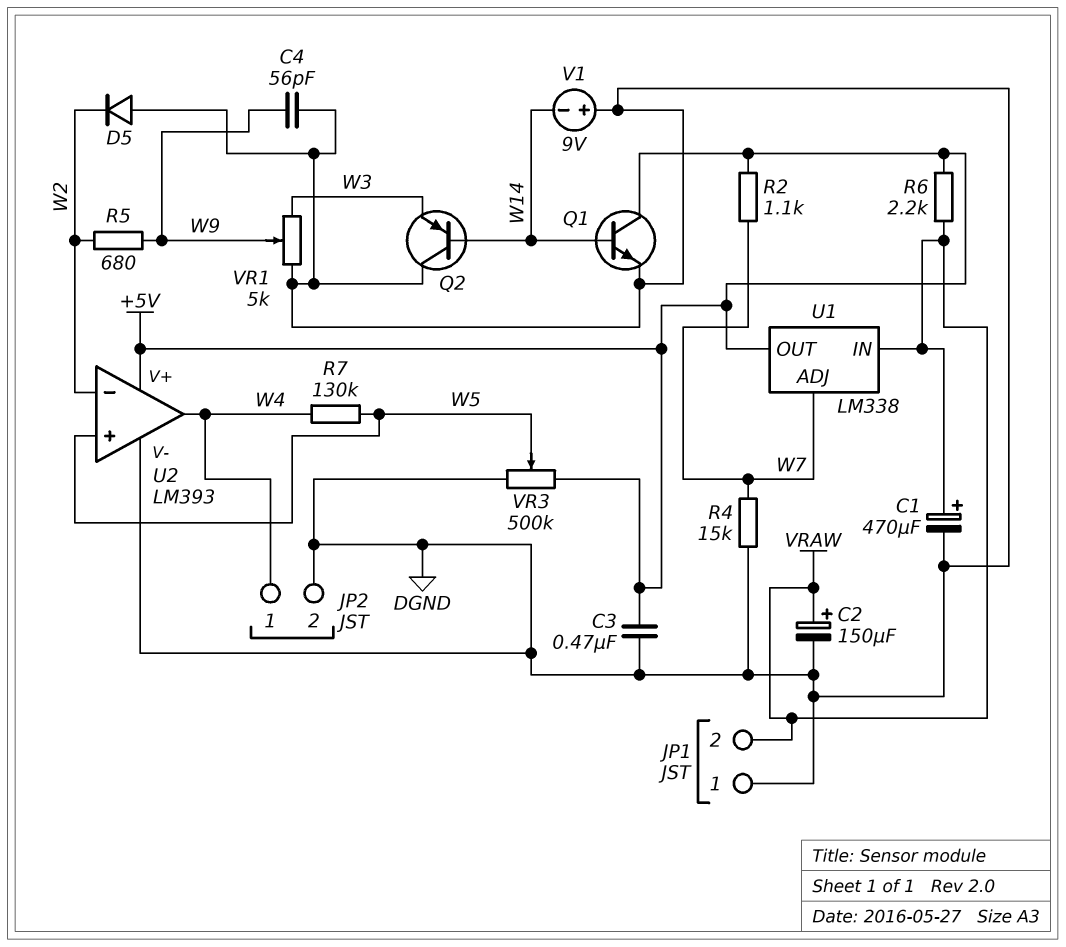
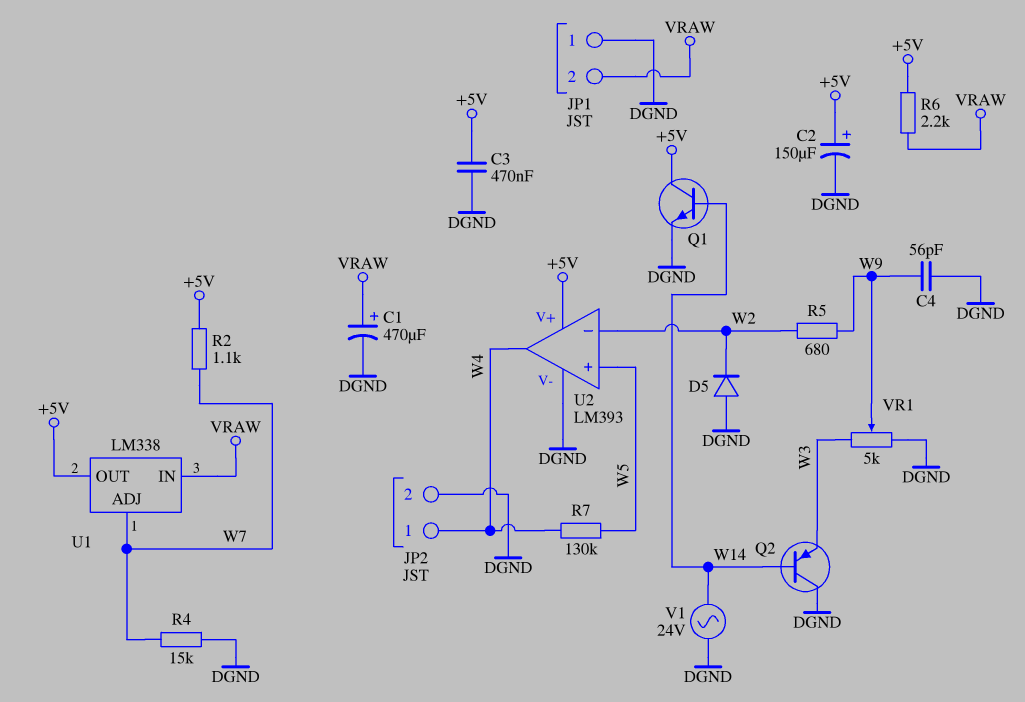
C2: 150uF (plus VRAW, minus DGND) -> 150uF (plus +5V, minus DGND)
V1: 9V (plus DGND, minus W14) -> AC 24V (DGND, W14)
VR3: 500k (+5V, DGND, wiper W5) -> none

